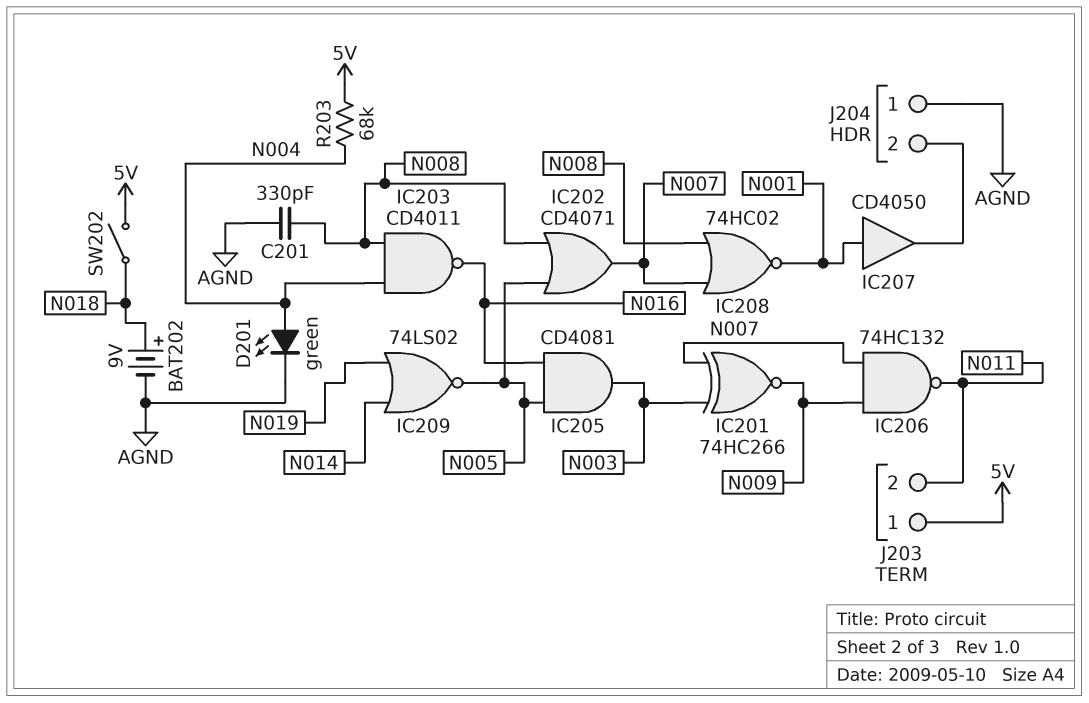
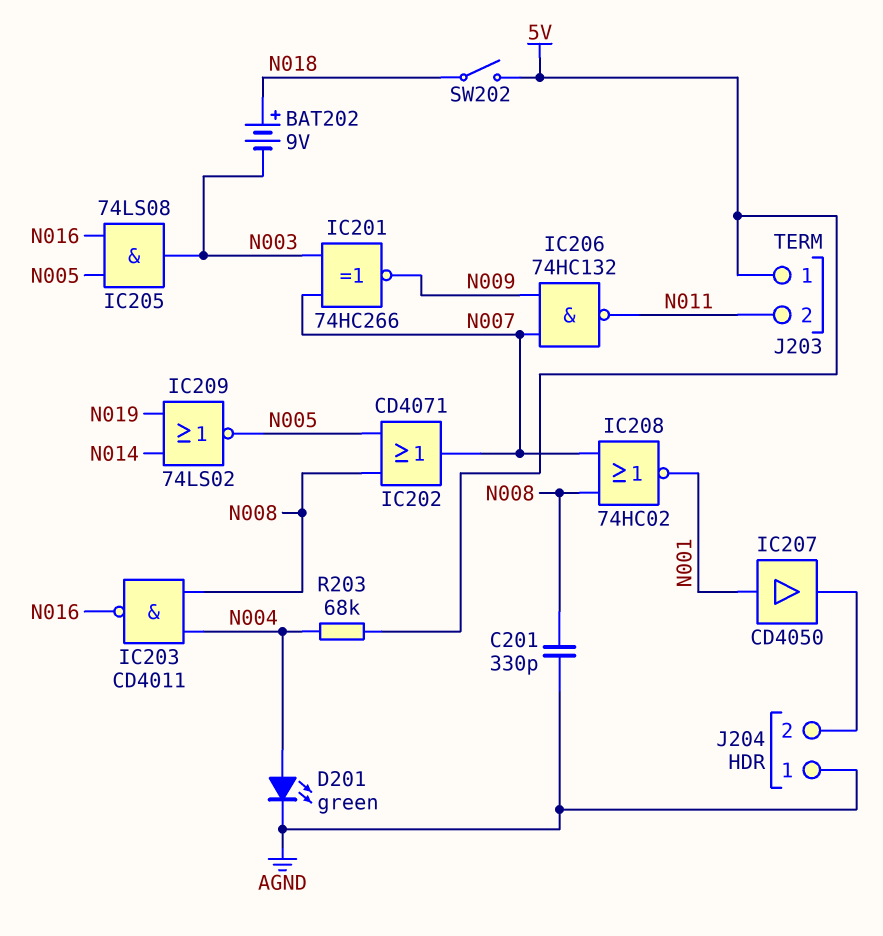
BAT202: 9V (plus N018, minus AGND) -> 9V (plus N018, minus N003)
IC205: AND CD4081 (in N005, in N016, out N003) -> AND 74LS08 (in N005, in N016, out N003)

